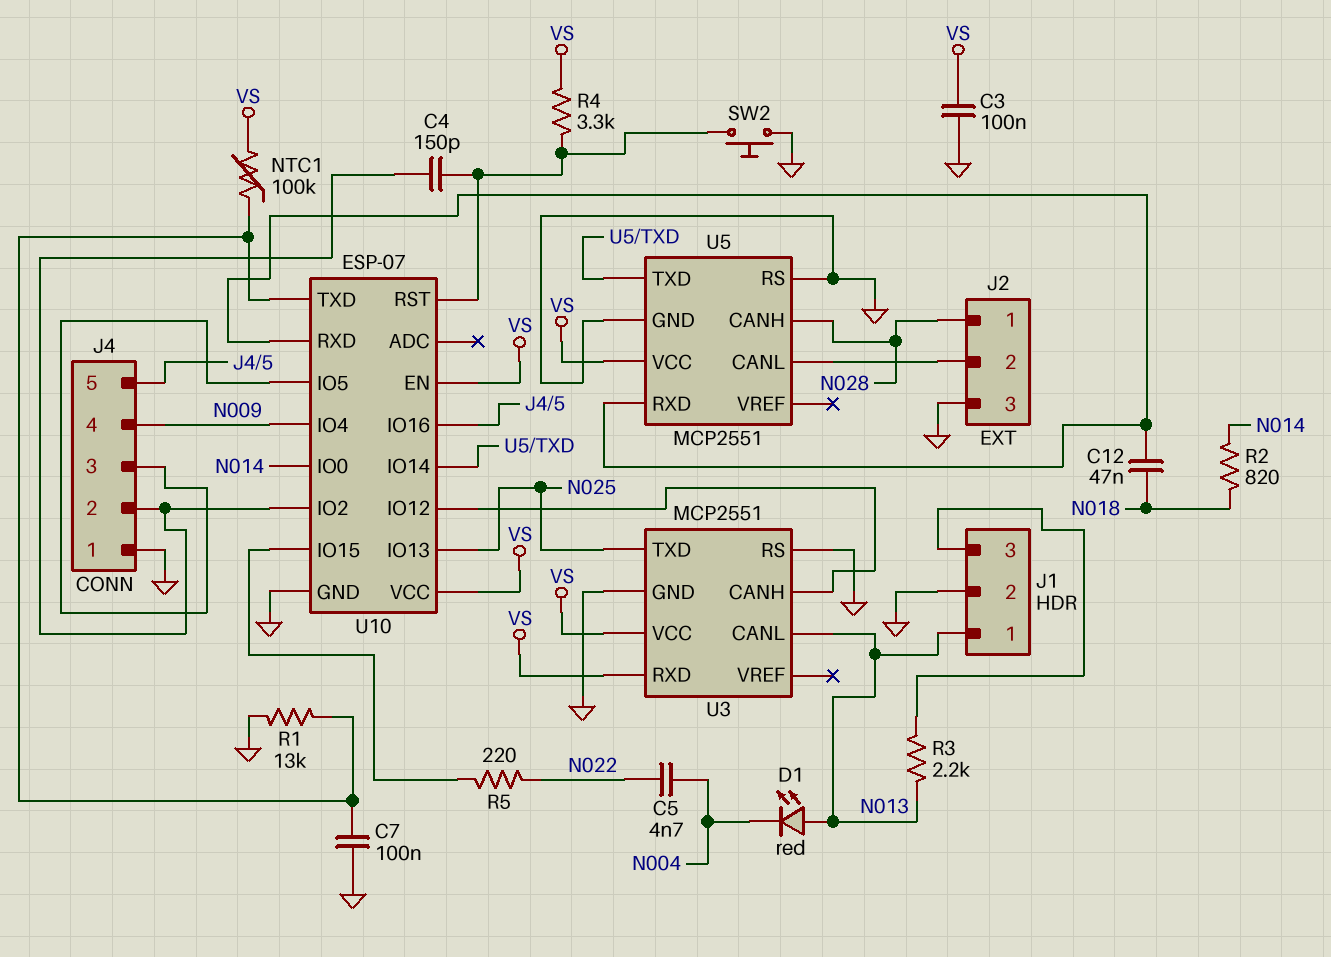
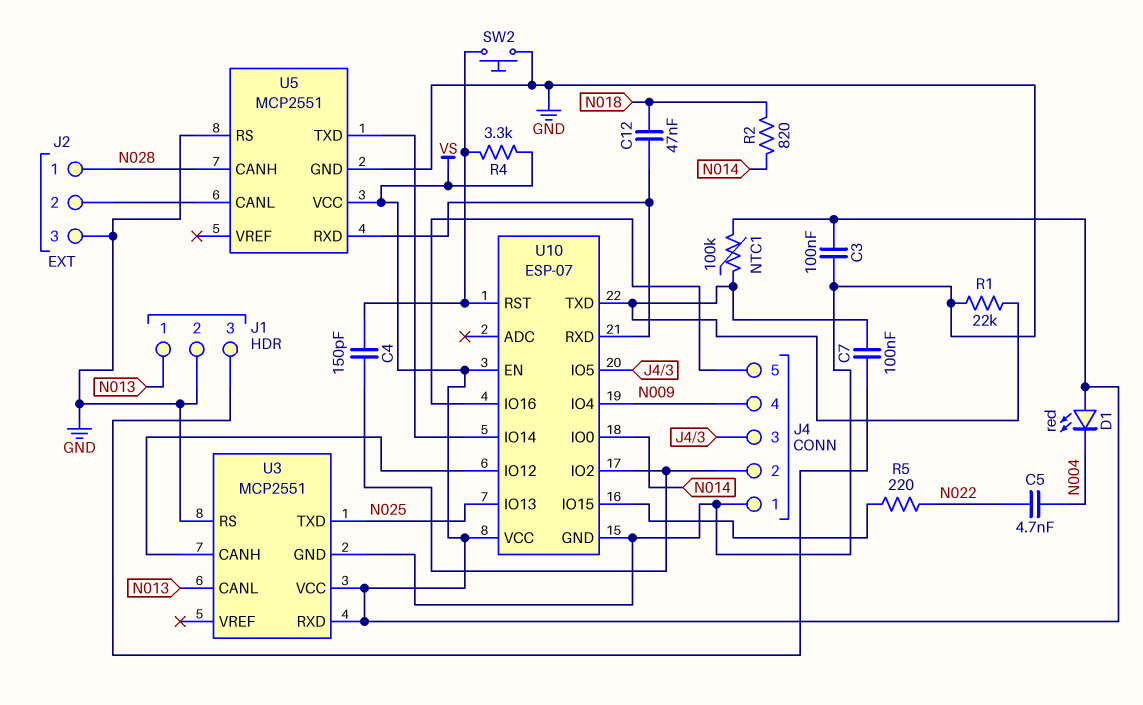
C7: 100nF (GND, U10/TXD) -> 100nF (J1/3, U10/TXD)
D1: LED red (A N013, K N004) -> LED red (A VS, K N004)
R1: 13k (GND, U10/TXD) -> 22k (GND, U10/TXD)
R3: 2.2k (J1/3, N013) -> none

